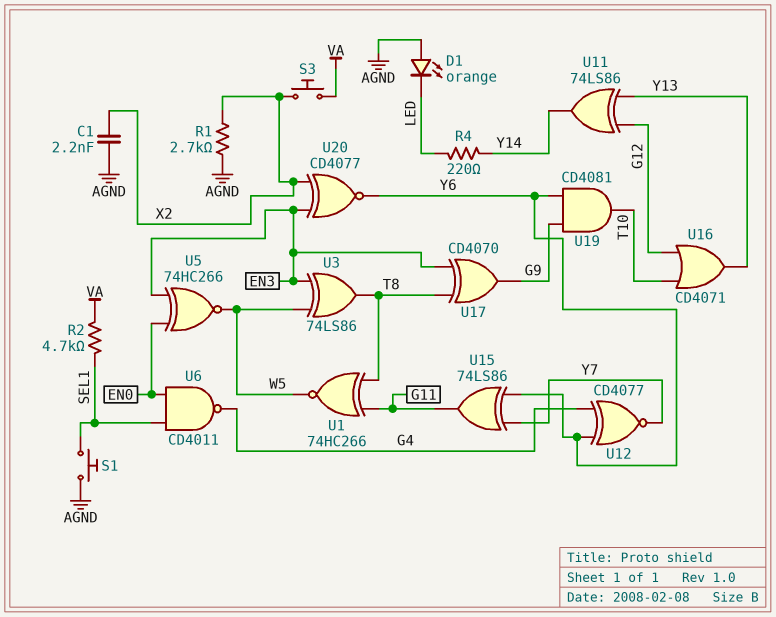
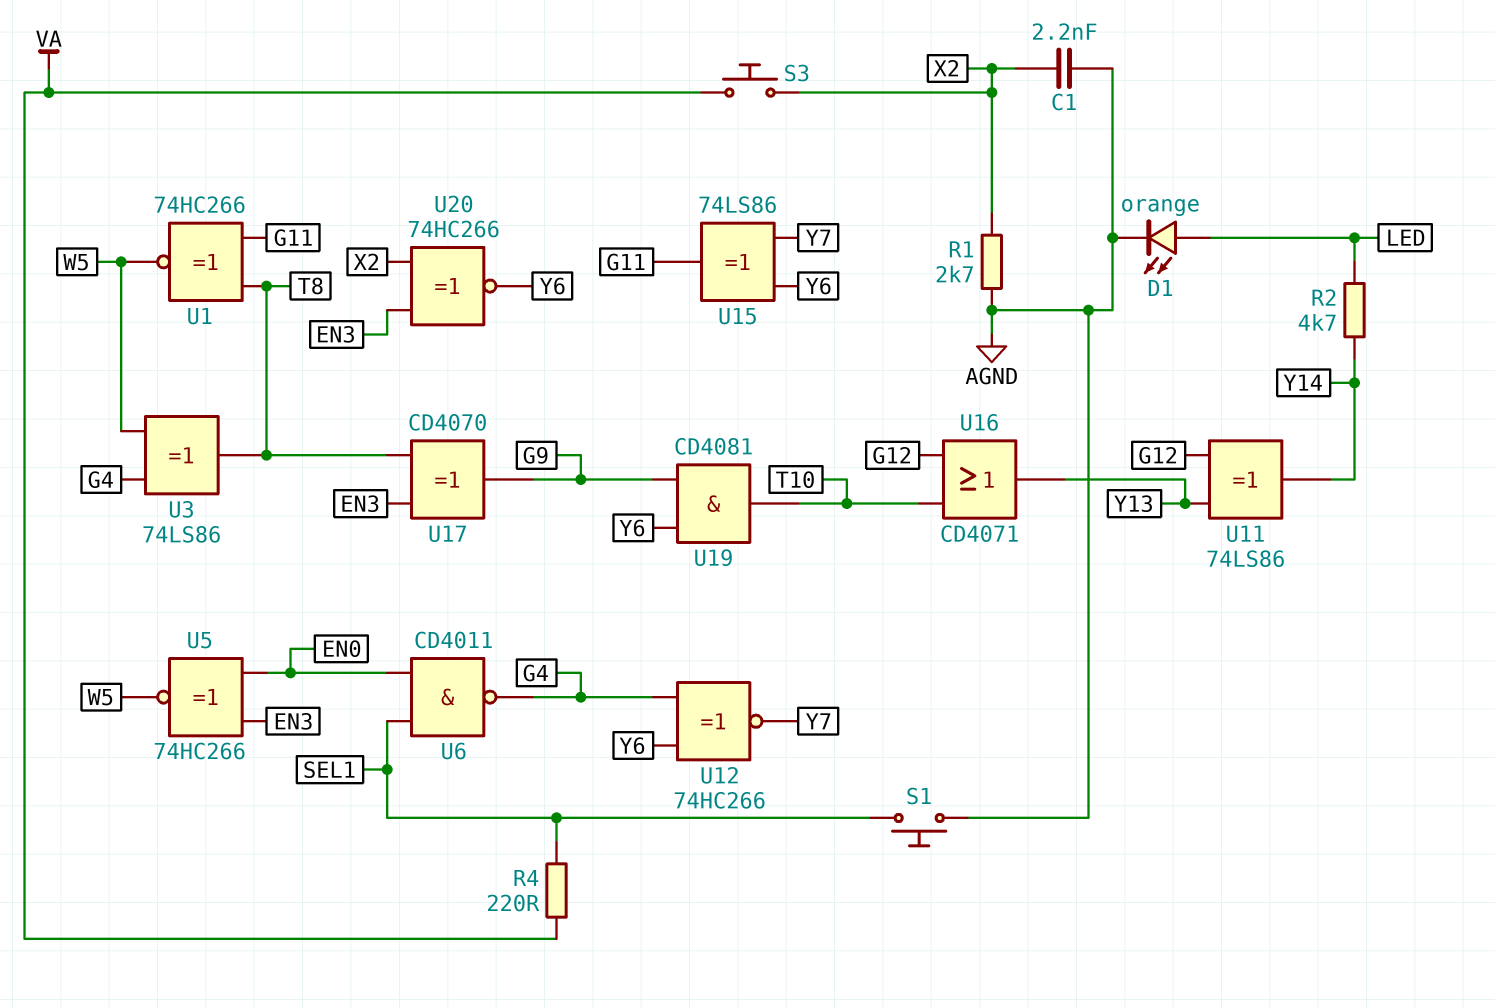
D1: LED orange (A AGND, K LED) -> LED orange (A LED, K AGND)
R2: 4.7k (SEL1, VA) -> 4.7k (LED, Y14)
R4: 220 (LED, Y14) -> 220 (SEL1, VA)
U3: XOR 74LS86 (in EN3, in W5, out T8) -> XOR 74LS86 (in G4, in W5, out T8)
U12: XNOR CD4077 (in G4, in Y6, out Y7) -> XNOR 74HC266 (in G4, in Y6, out Y7)
U20: XNOR CD4077 (in EN3, in X2, out Y6) -> XNOR 74HC266 (in EN3, in X2, out Y6)

